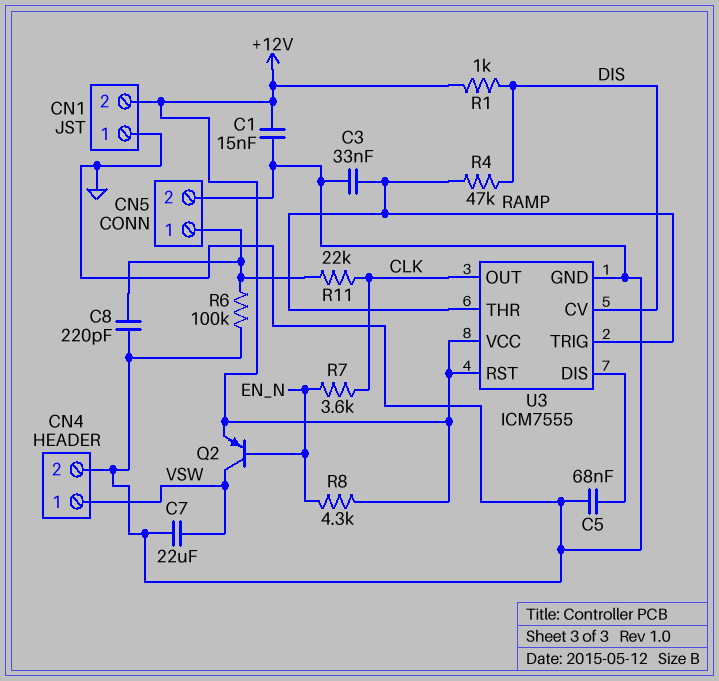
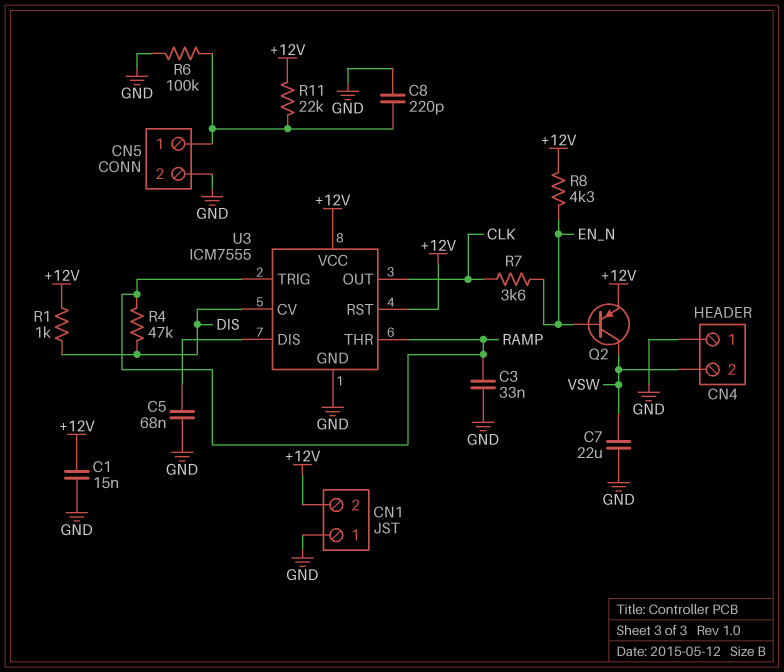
CN4 pin 1: VSW -> GND
CN4 pin 2: GND -> VSW
R11: 22k (CLK, CN5/1) -> 22k (+12V, CN5/1)

